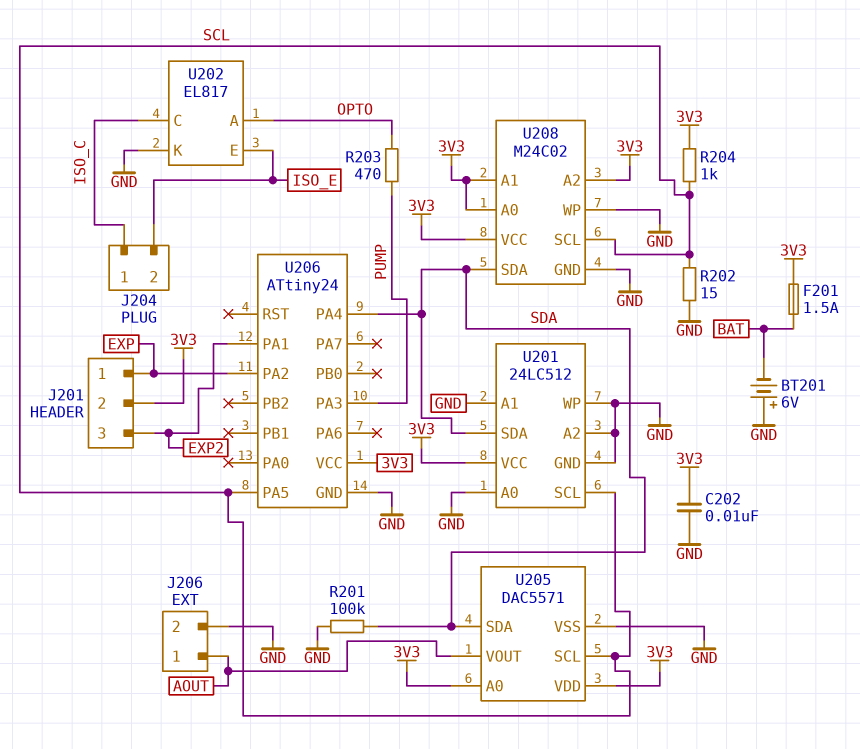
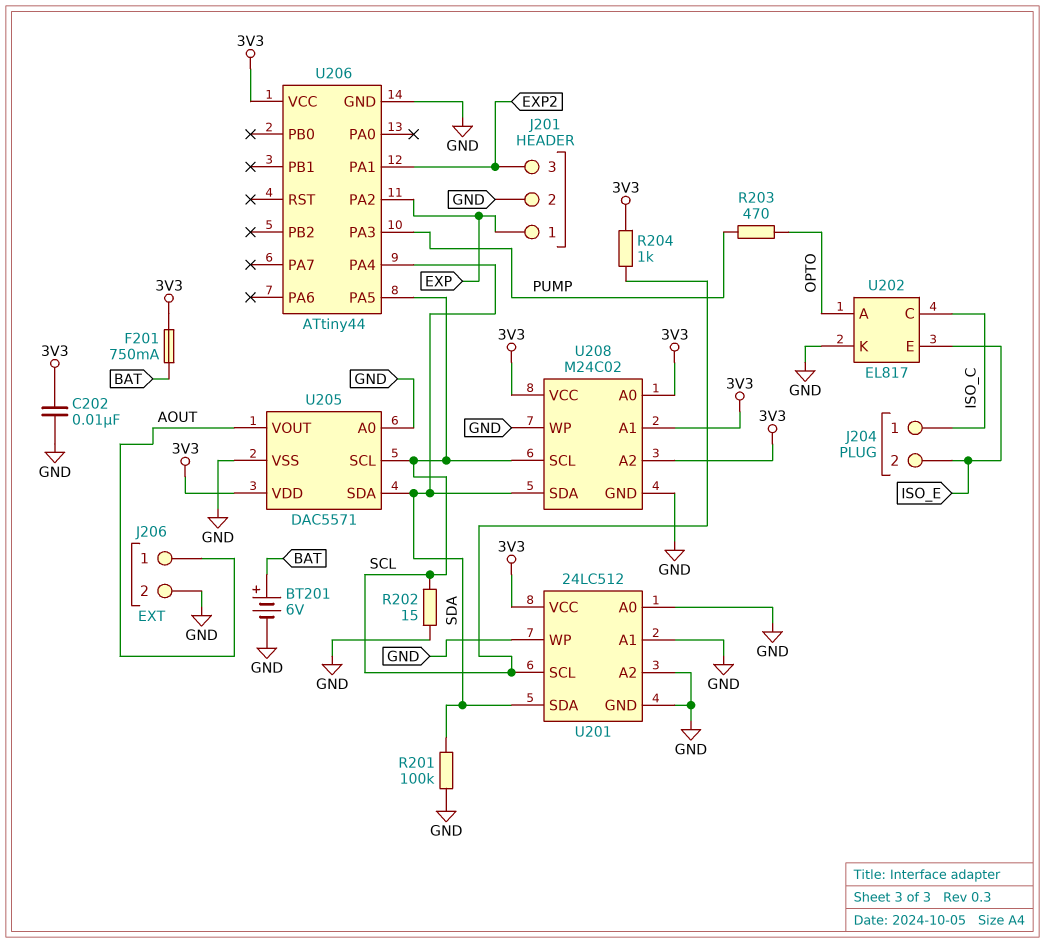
BT201: 6V (plus GND, minus BAT) -> 6V (plus BAT, minus GND)
F201: 1.5A (3V3, BAT) -> 750mA (3V3, BAT)
J201 pin 2: 3V3 -> GND
U205 pin A0: 3V3 -> GND
U206: ATtiny24 -> ATtiny44

